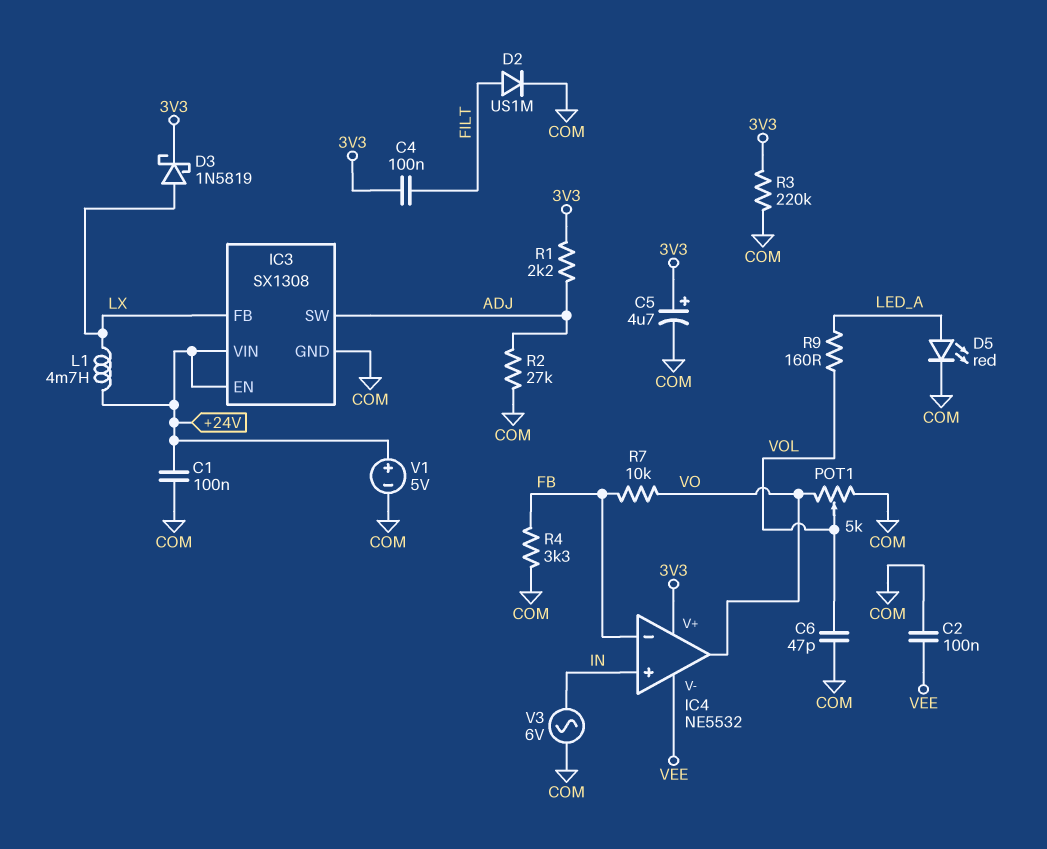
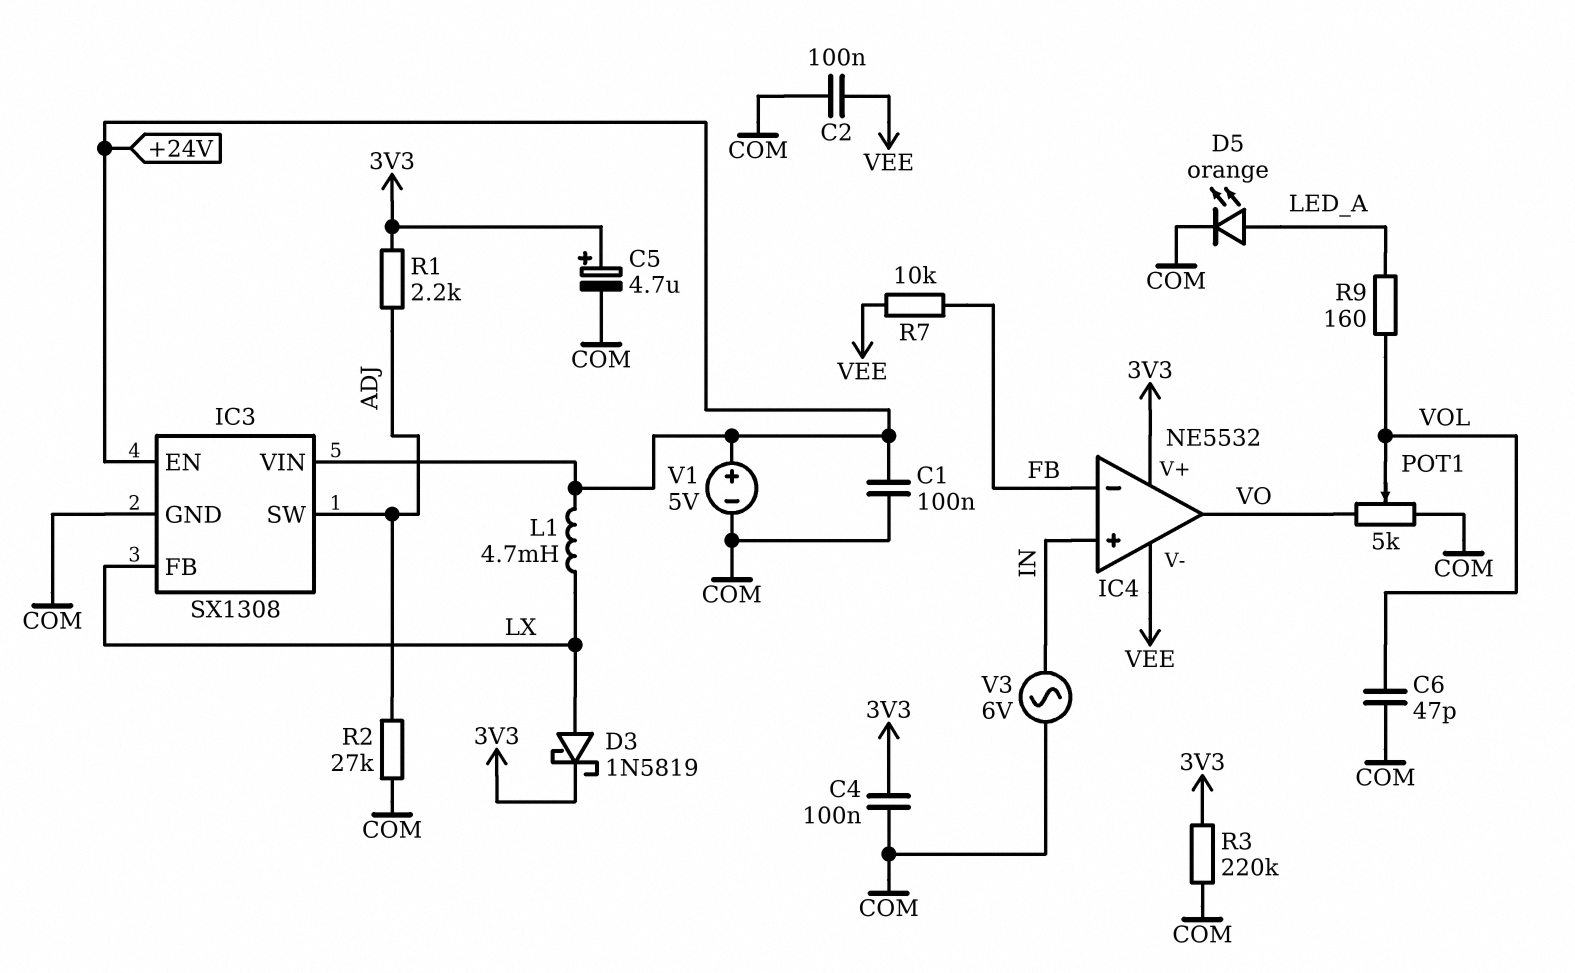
C4: 100nF (3V3, FILT) -> 100nF (3V3, COM)
D2: diode US1M (A FILT, K COM) -> none
D5: LED red (A LED_A, K COM) -> LED orange (A LED_A, K COM)
R4: 3.3k (COM, FB) -> none
R7: 10k (FB, VO) -> 10k (FB, VEE)

